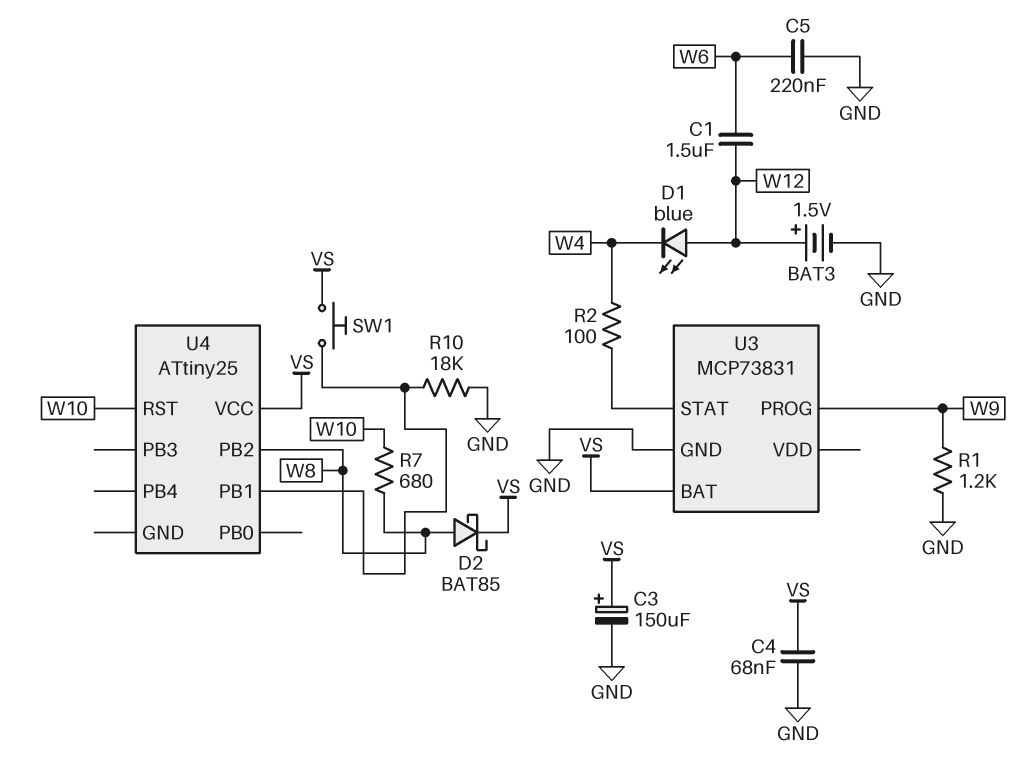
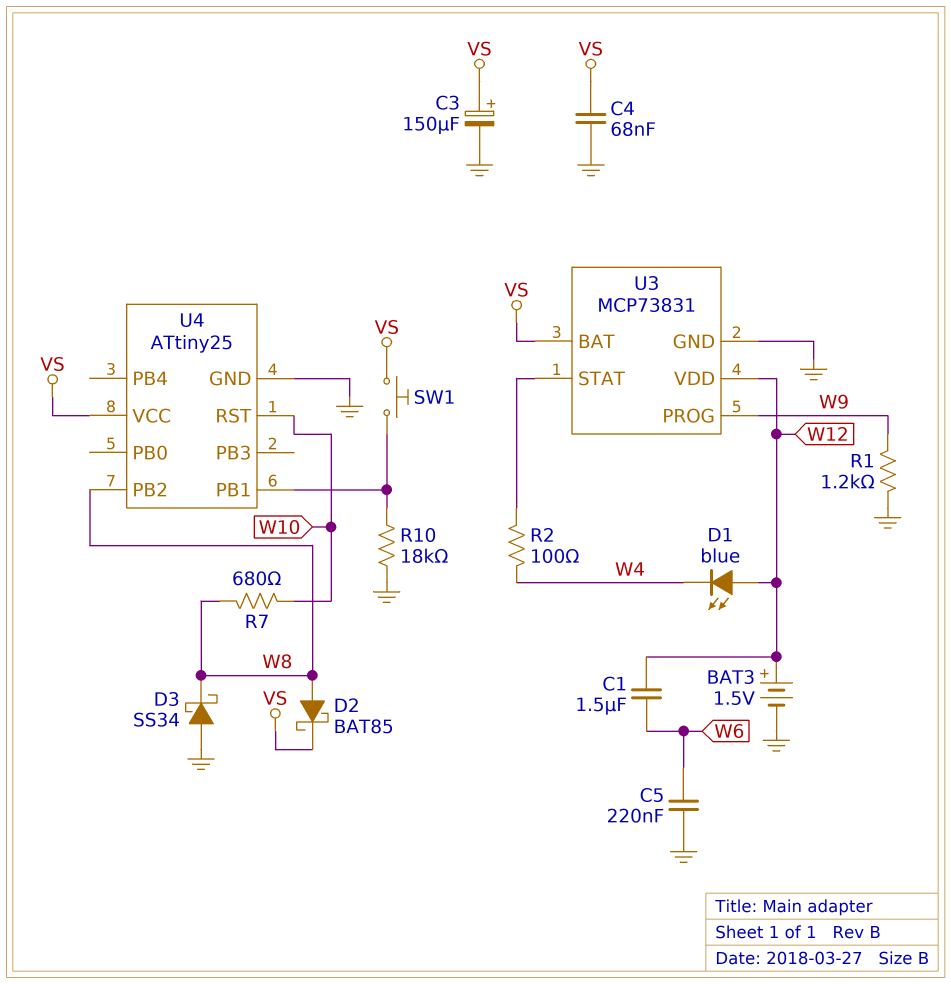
D3: none -> schottky SS34 (A GND, K W8)
U3 pin VDD: none -> W12
U4 pin GND: none -> GND

